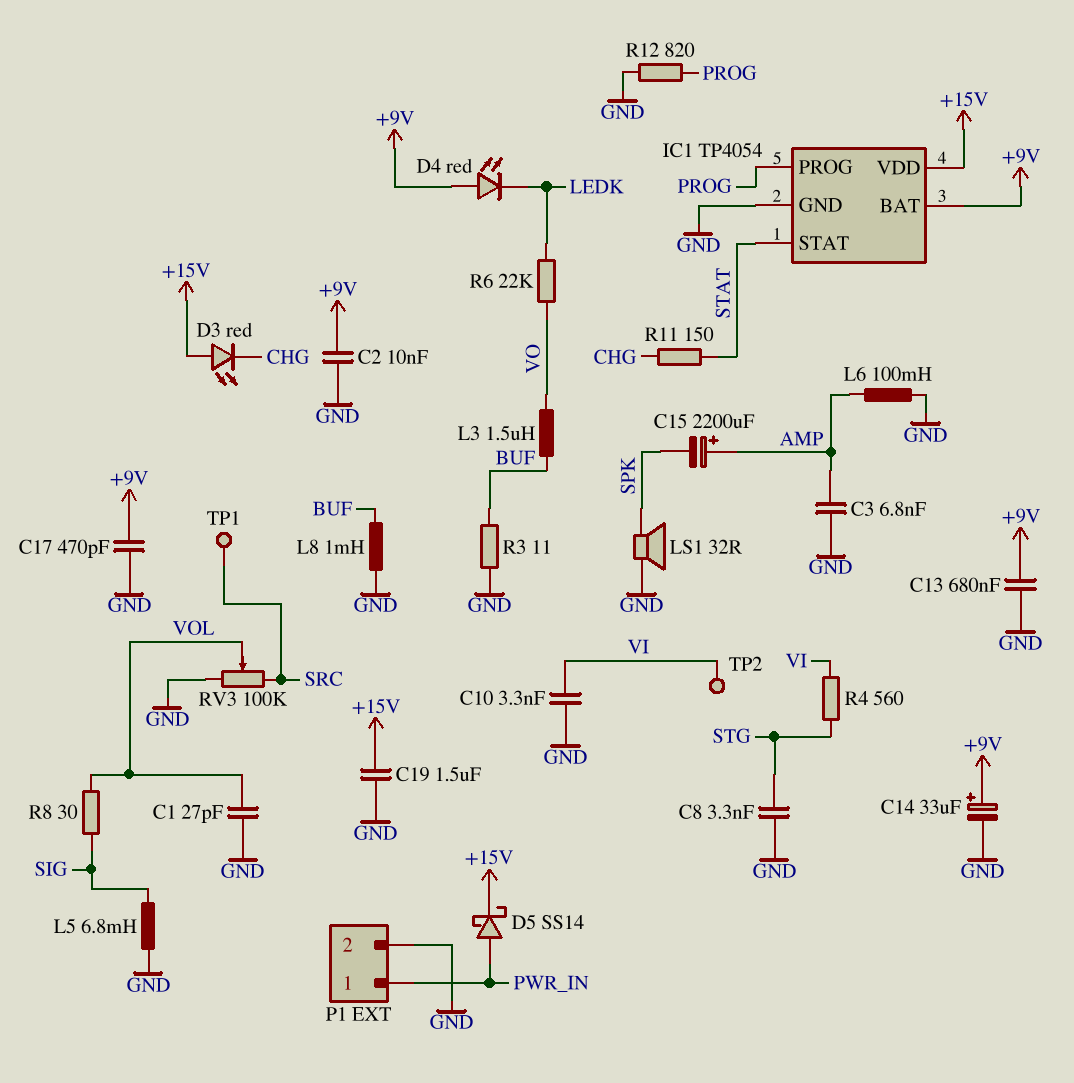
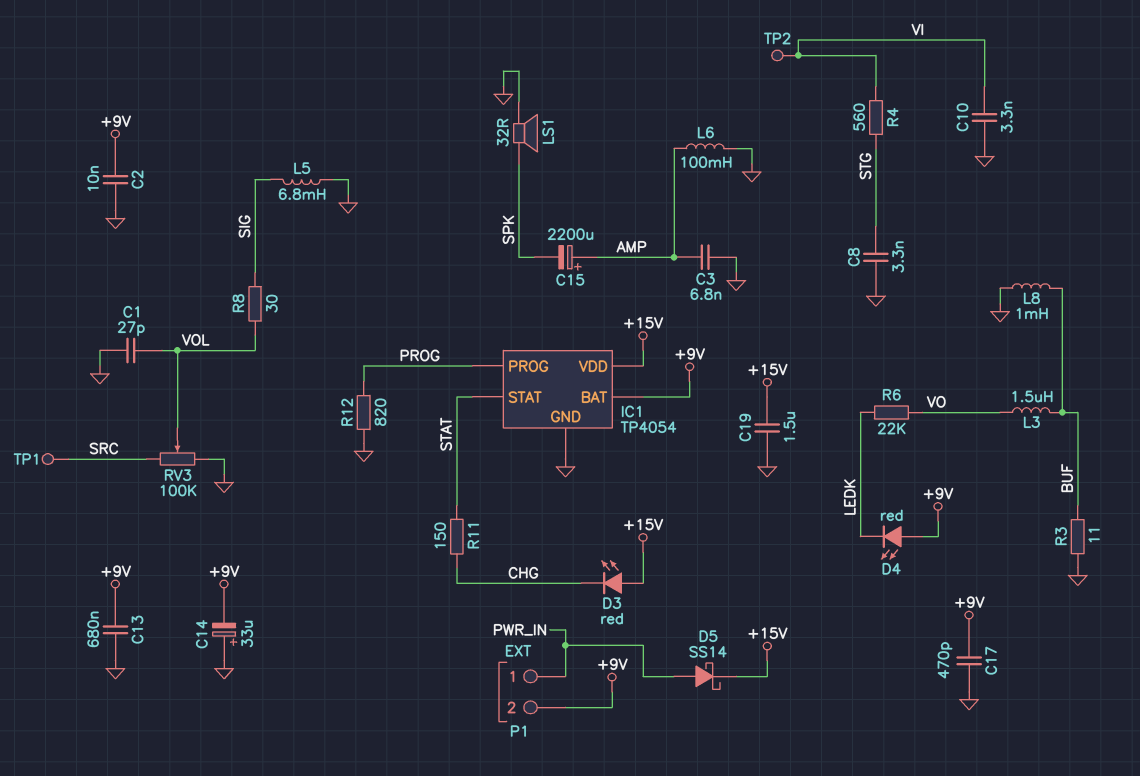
C14: 33uF (plus +9V, minus GND) -> 33uF (plus GND, minus +9V)
P1 pin 2: GND -> +9V

